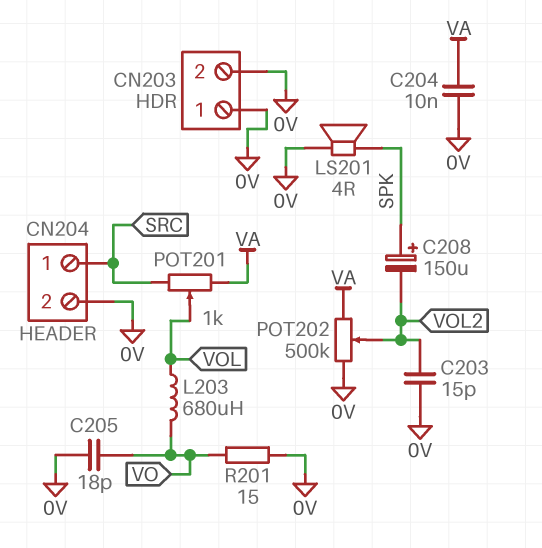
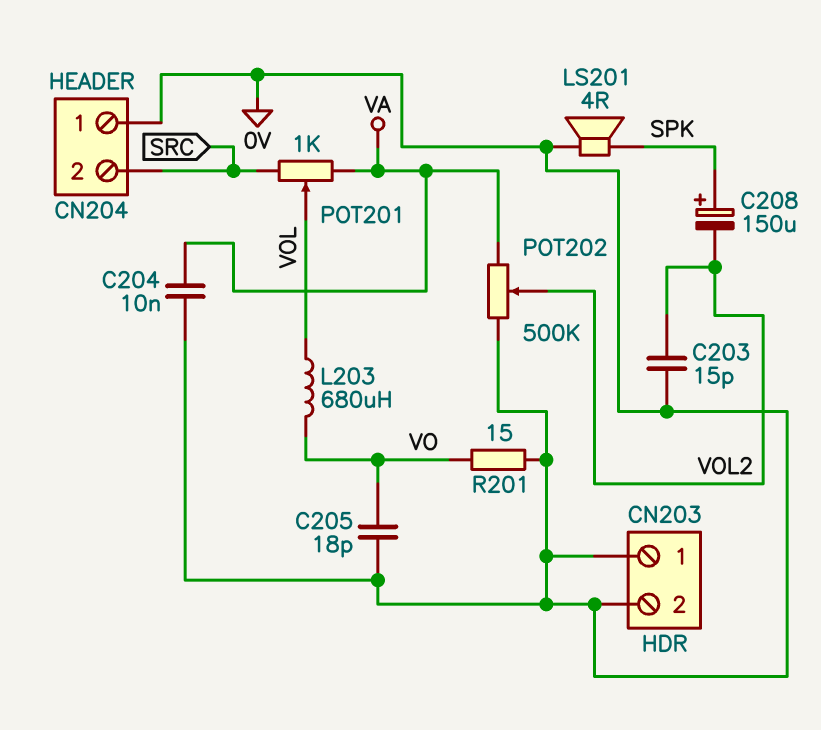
CN204 pin 1: SRC -> 0V
CN204 pin 2: 0V -> SRC

